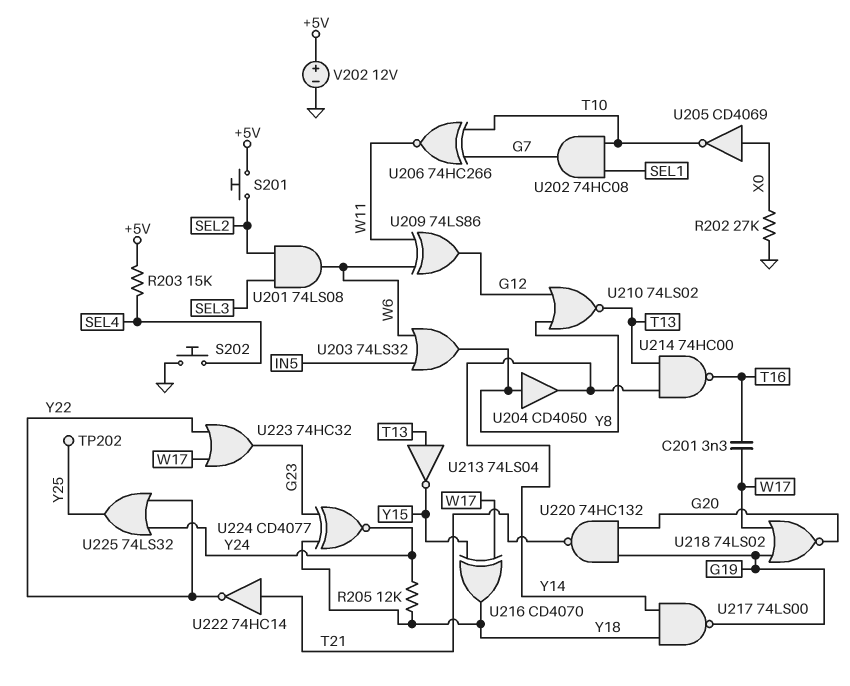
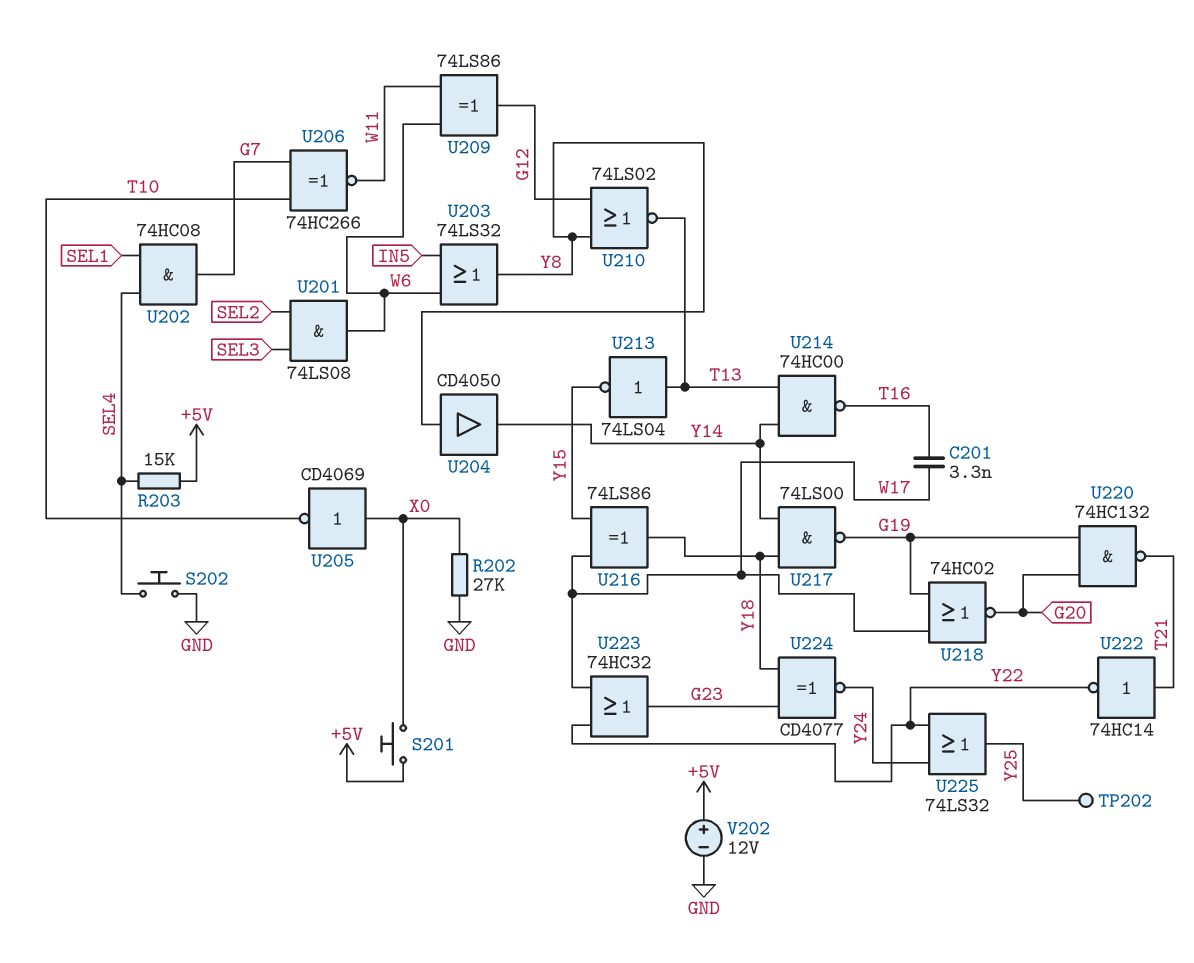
R205: 12k (Y18, Y24) -> none
S201: button (+5V, SEL2) -> button (+5V, X0)
U202: AND 74HC08 (in SEL1, in T10, out G7) -> AND 74HC08 (in SEL1, in SEL4, out G7)
U216: XOR CD4070 (in W17, in Y15, out Y18) -> XOR 74LS86 (in W17, in Y15, out Y18)
U218: NOR 74LS02 (in G19, in W17, out G20) -> NOR 74HC02 (in G19, in W17, out G20)

